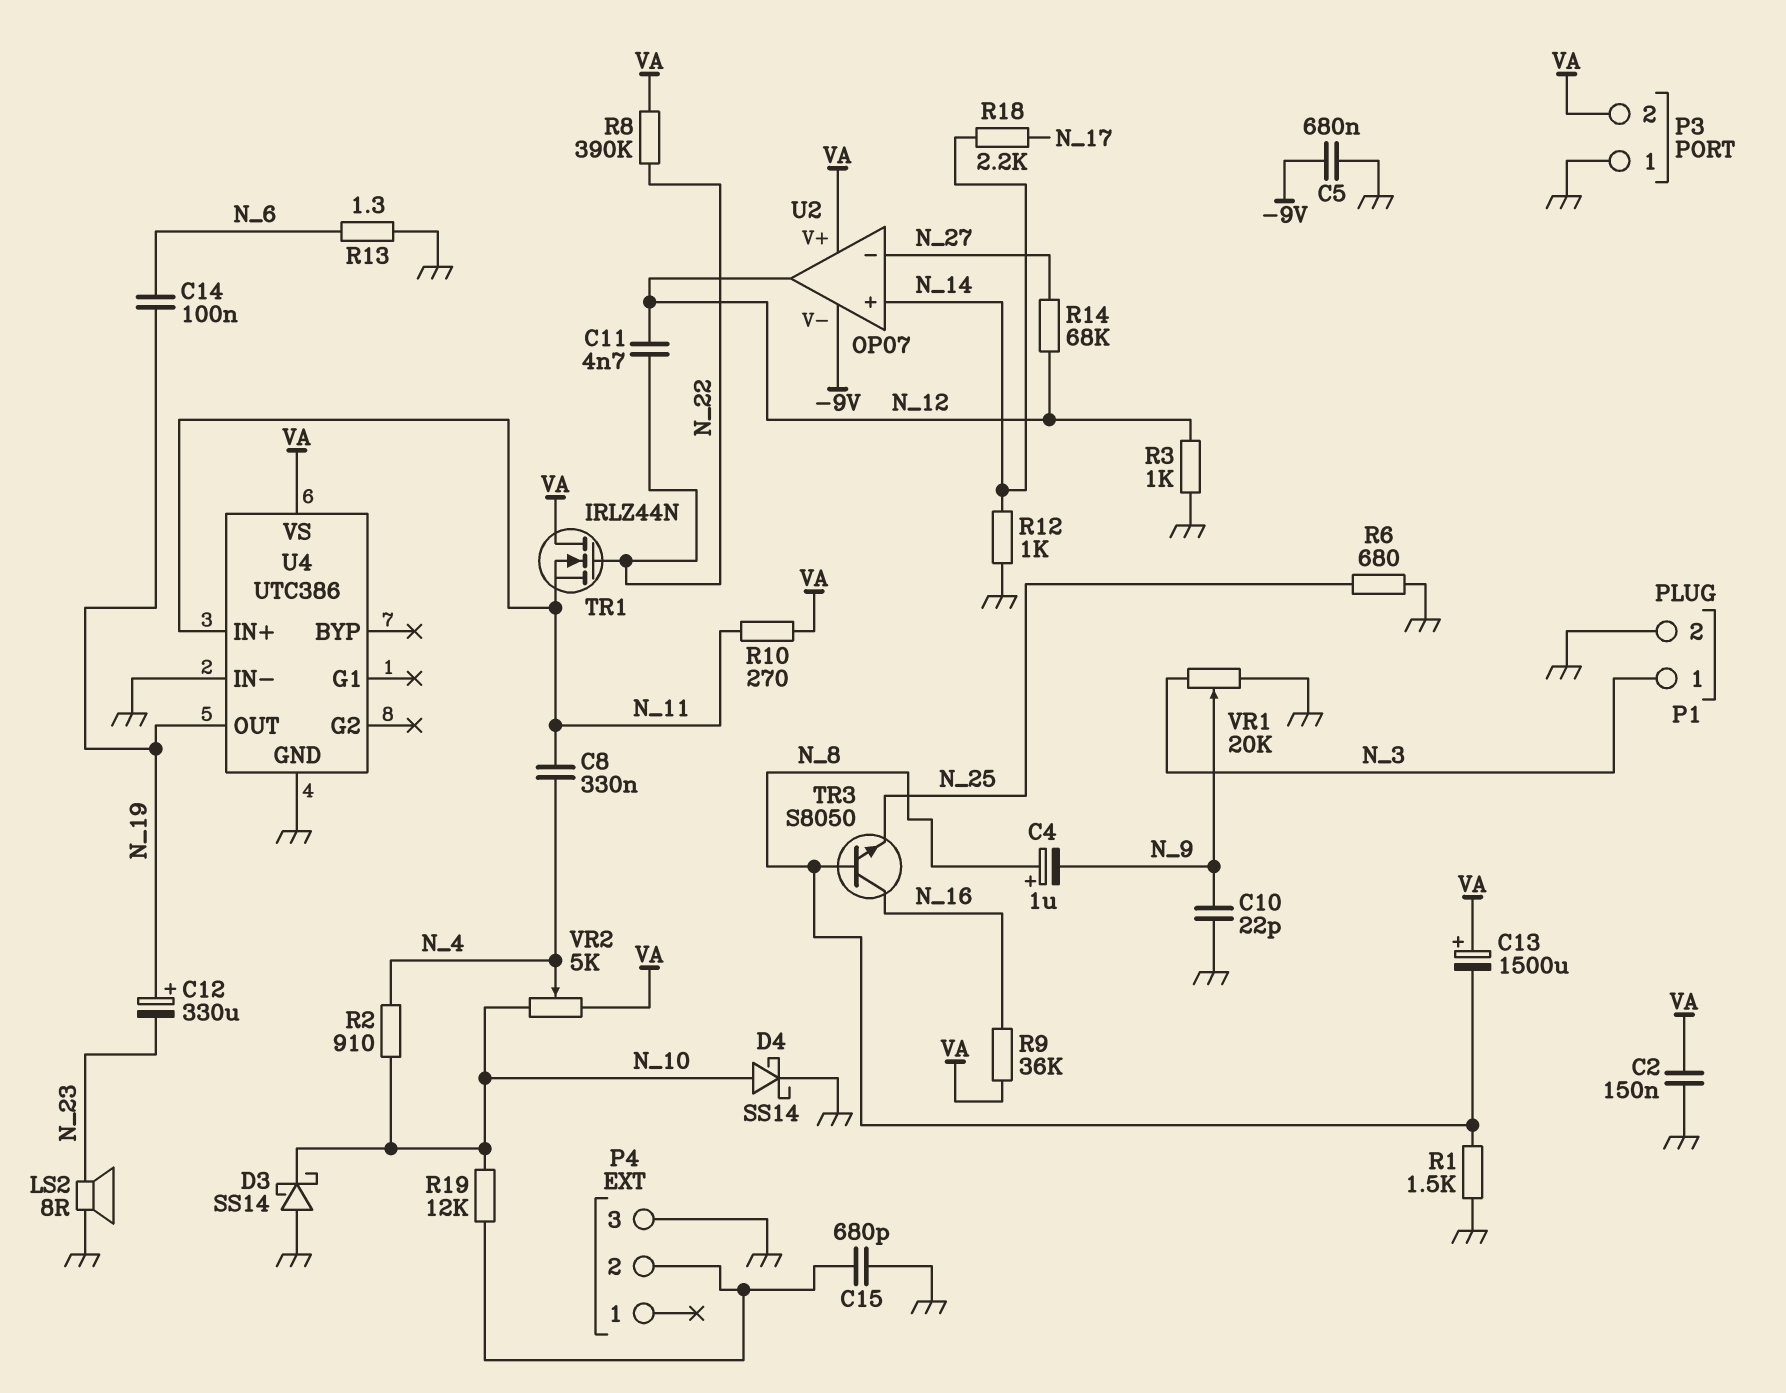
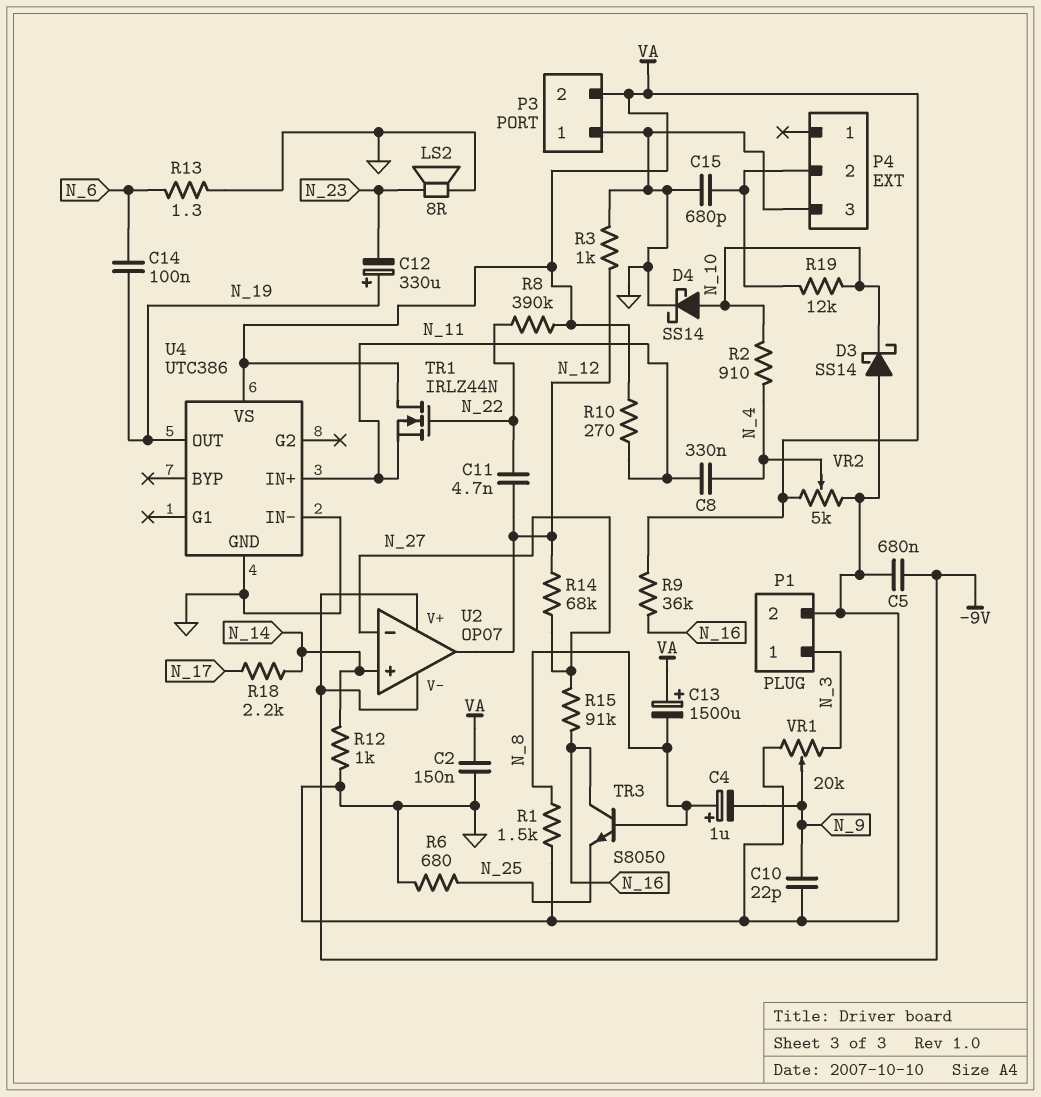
R15: none -> 91k (N_16, N_27)
U2 pin V+: VA -> -9V
VR2: 5k (N_10, VA, wiper N_4) -> 5k (GND, VA, wiper N_4)

